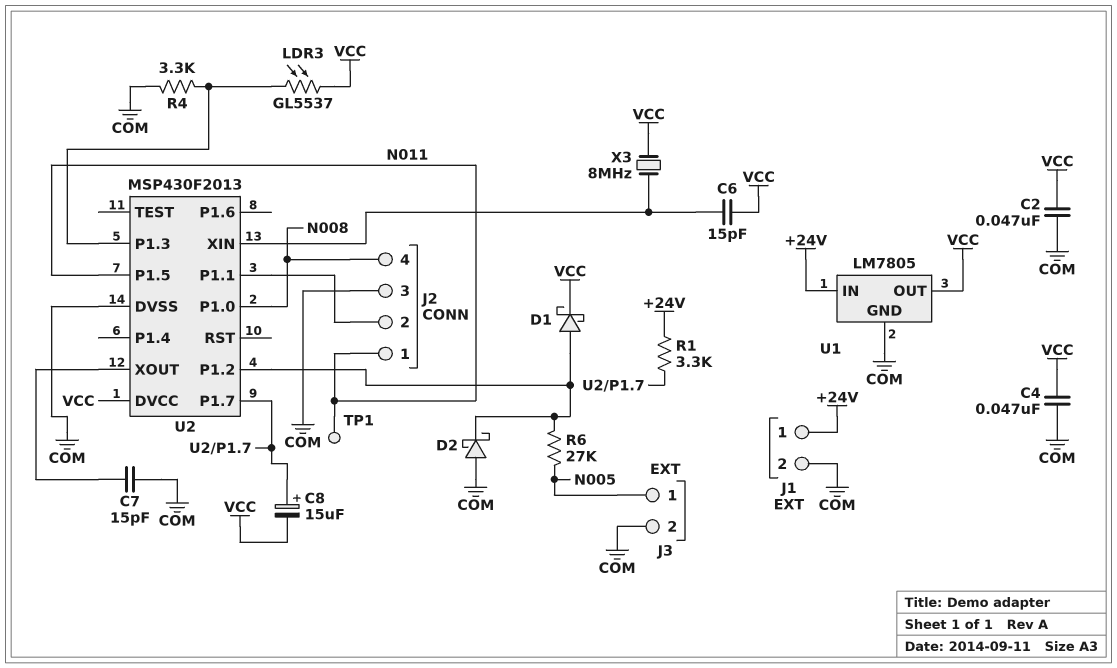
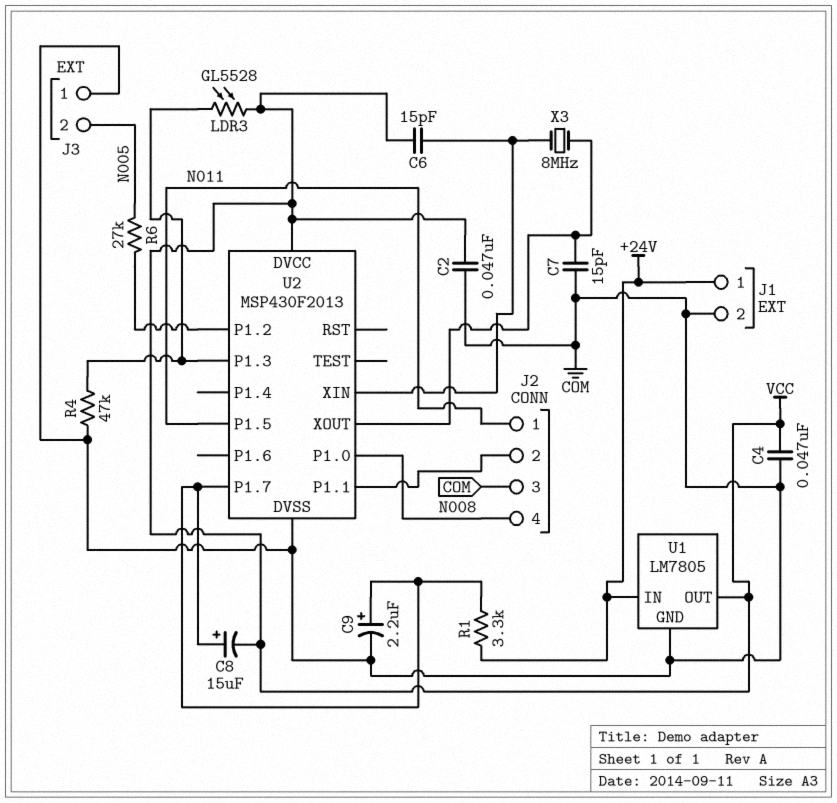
C9: none -> 2.2uF (plus U2/P1.7, minus COM)
D1: schottky (A U2/P1.2, K VCC) -> none
D2: schottky (A COM, K U2/P1.2) -> none
J3 pin 1: N005 -> COM
J3 pin 2: COM -> N005
LDR3: GL5537 (U2/P1.3, VCC) -> GL5528 (U2/P1.3, VCC)
R4: 3.3k (COM, U2/P1.3) -> 47k (COM, U2/P1.3)
TP1: test point (N011) -> none
X3: 8MHz (U2/XIN, VCC) -> 8MHz (U2/XIN, U2/XOUT)

